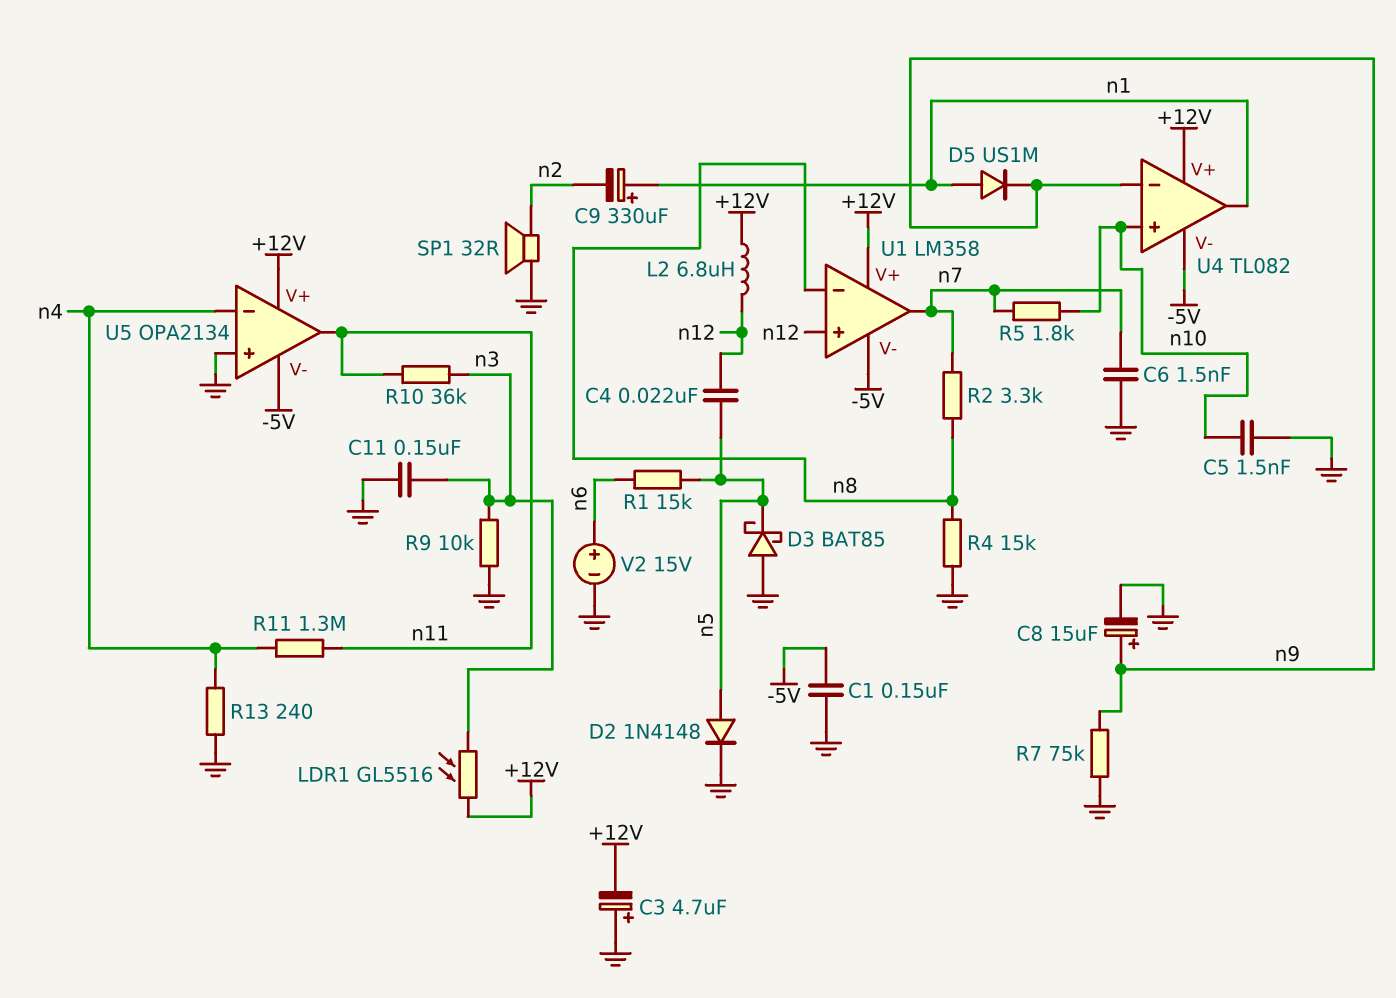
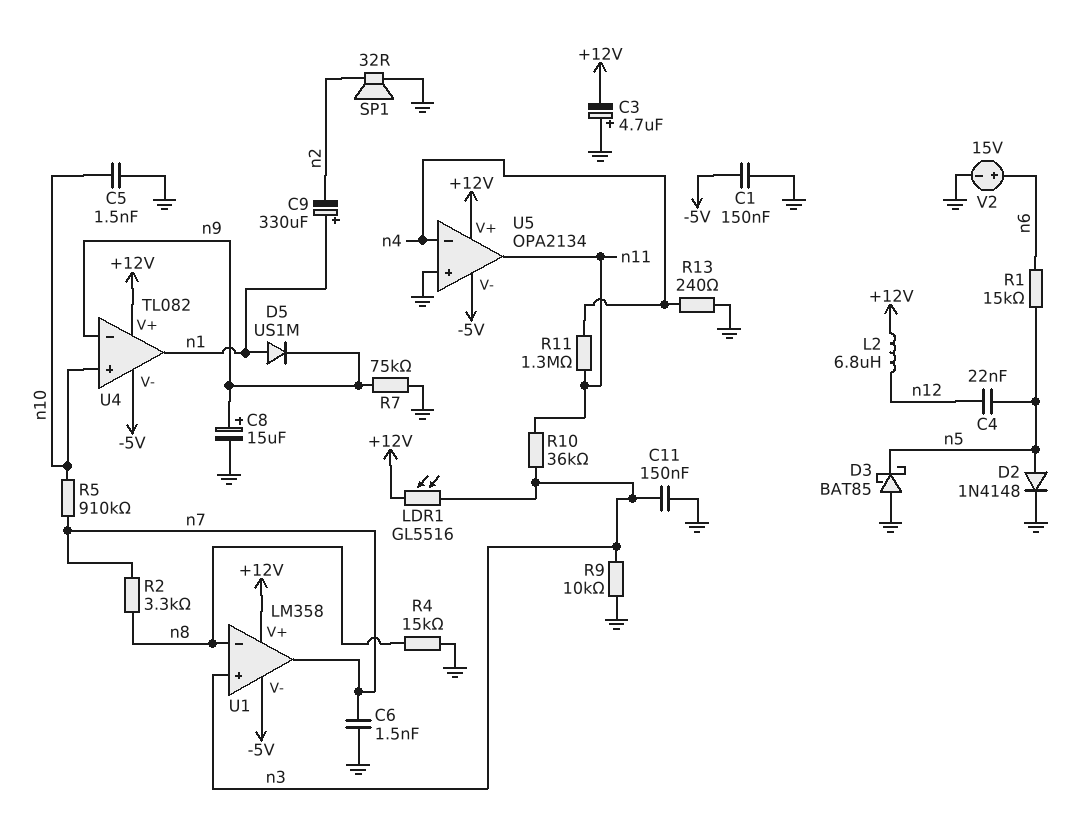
R5: 1.8k (n7, n10) -> 910k (n7, n10)
U1 pin in+: n12 -> n3

